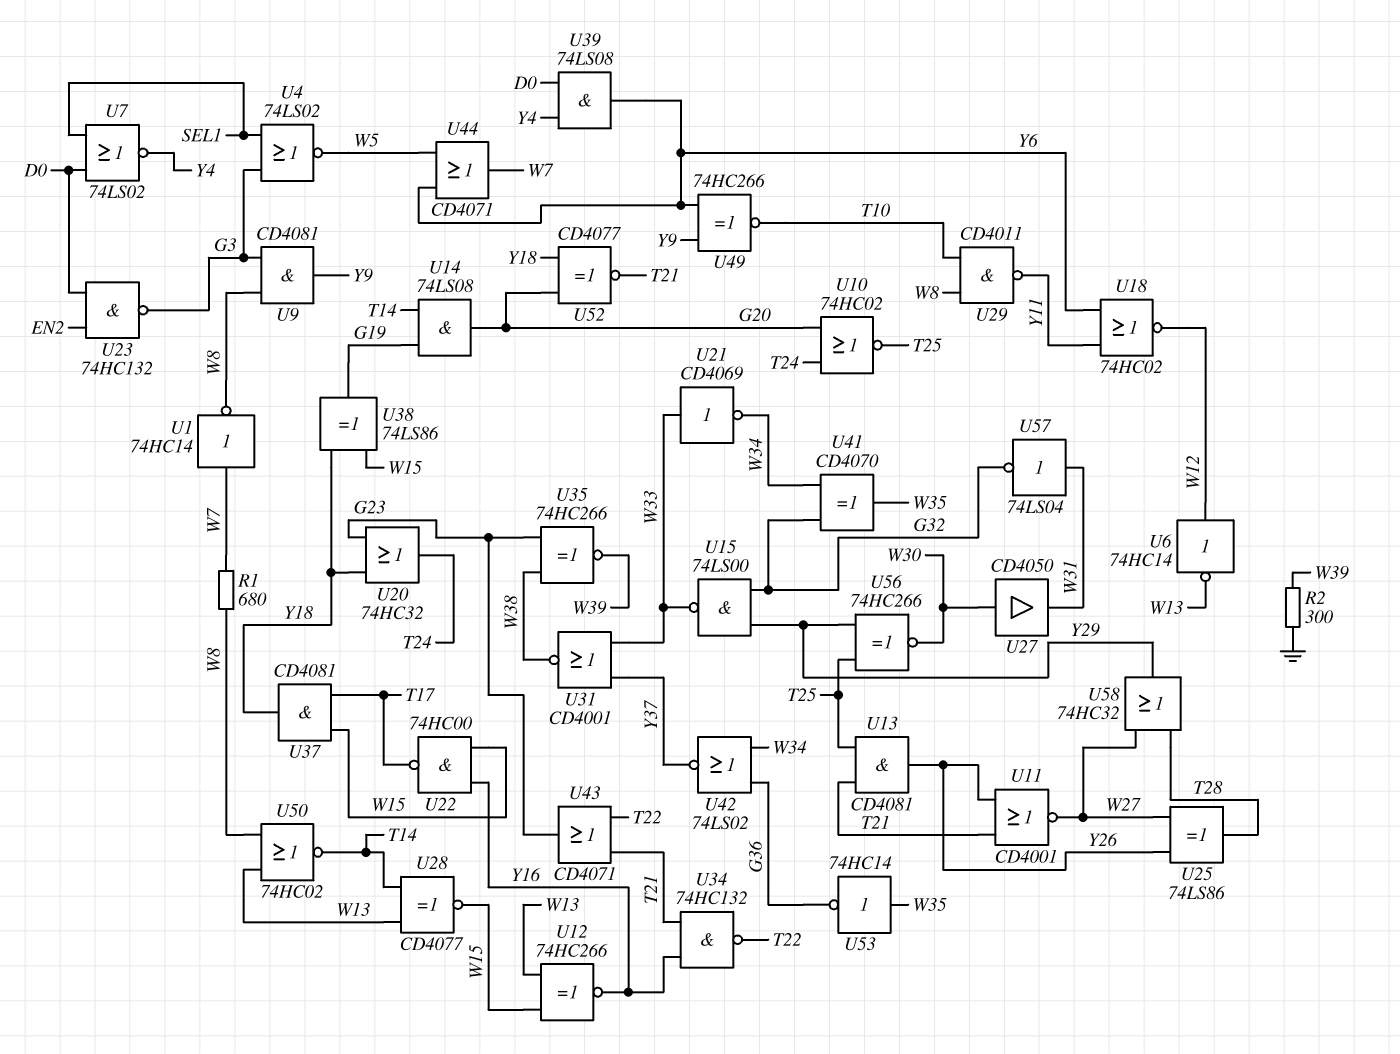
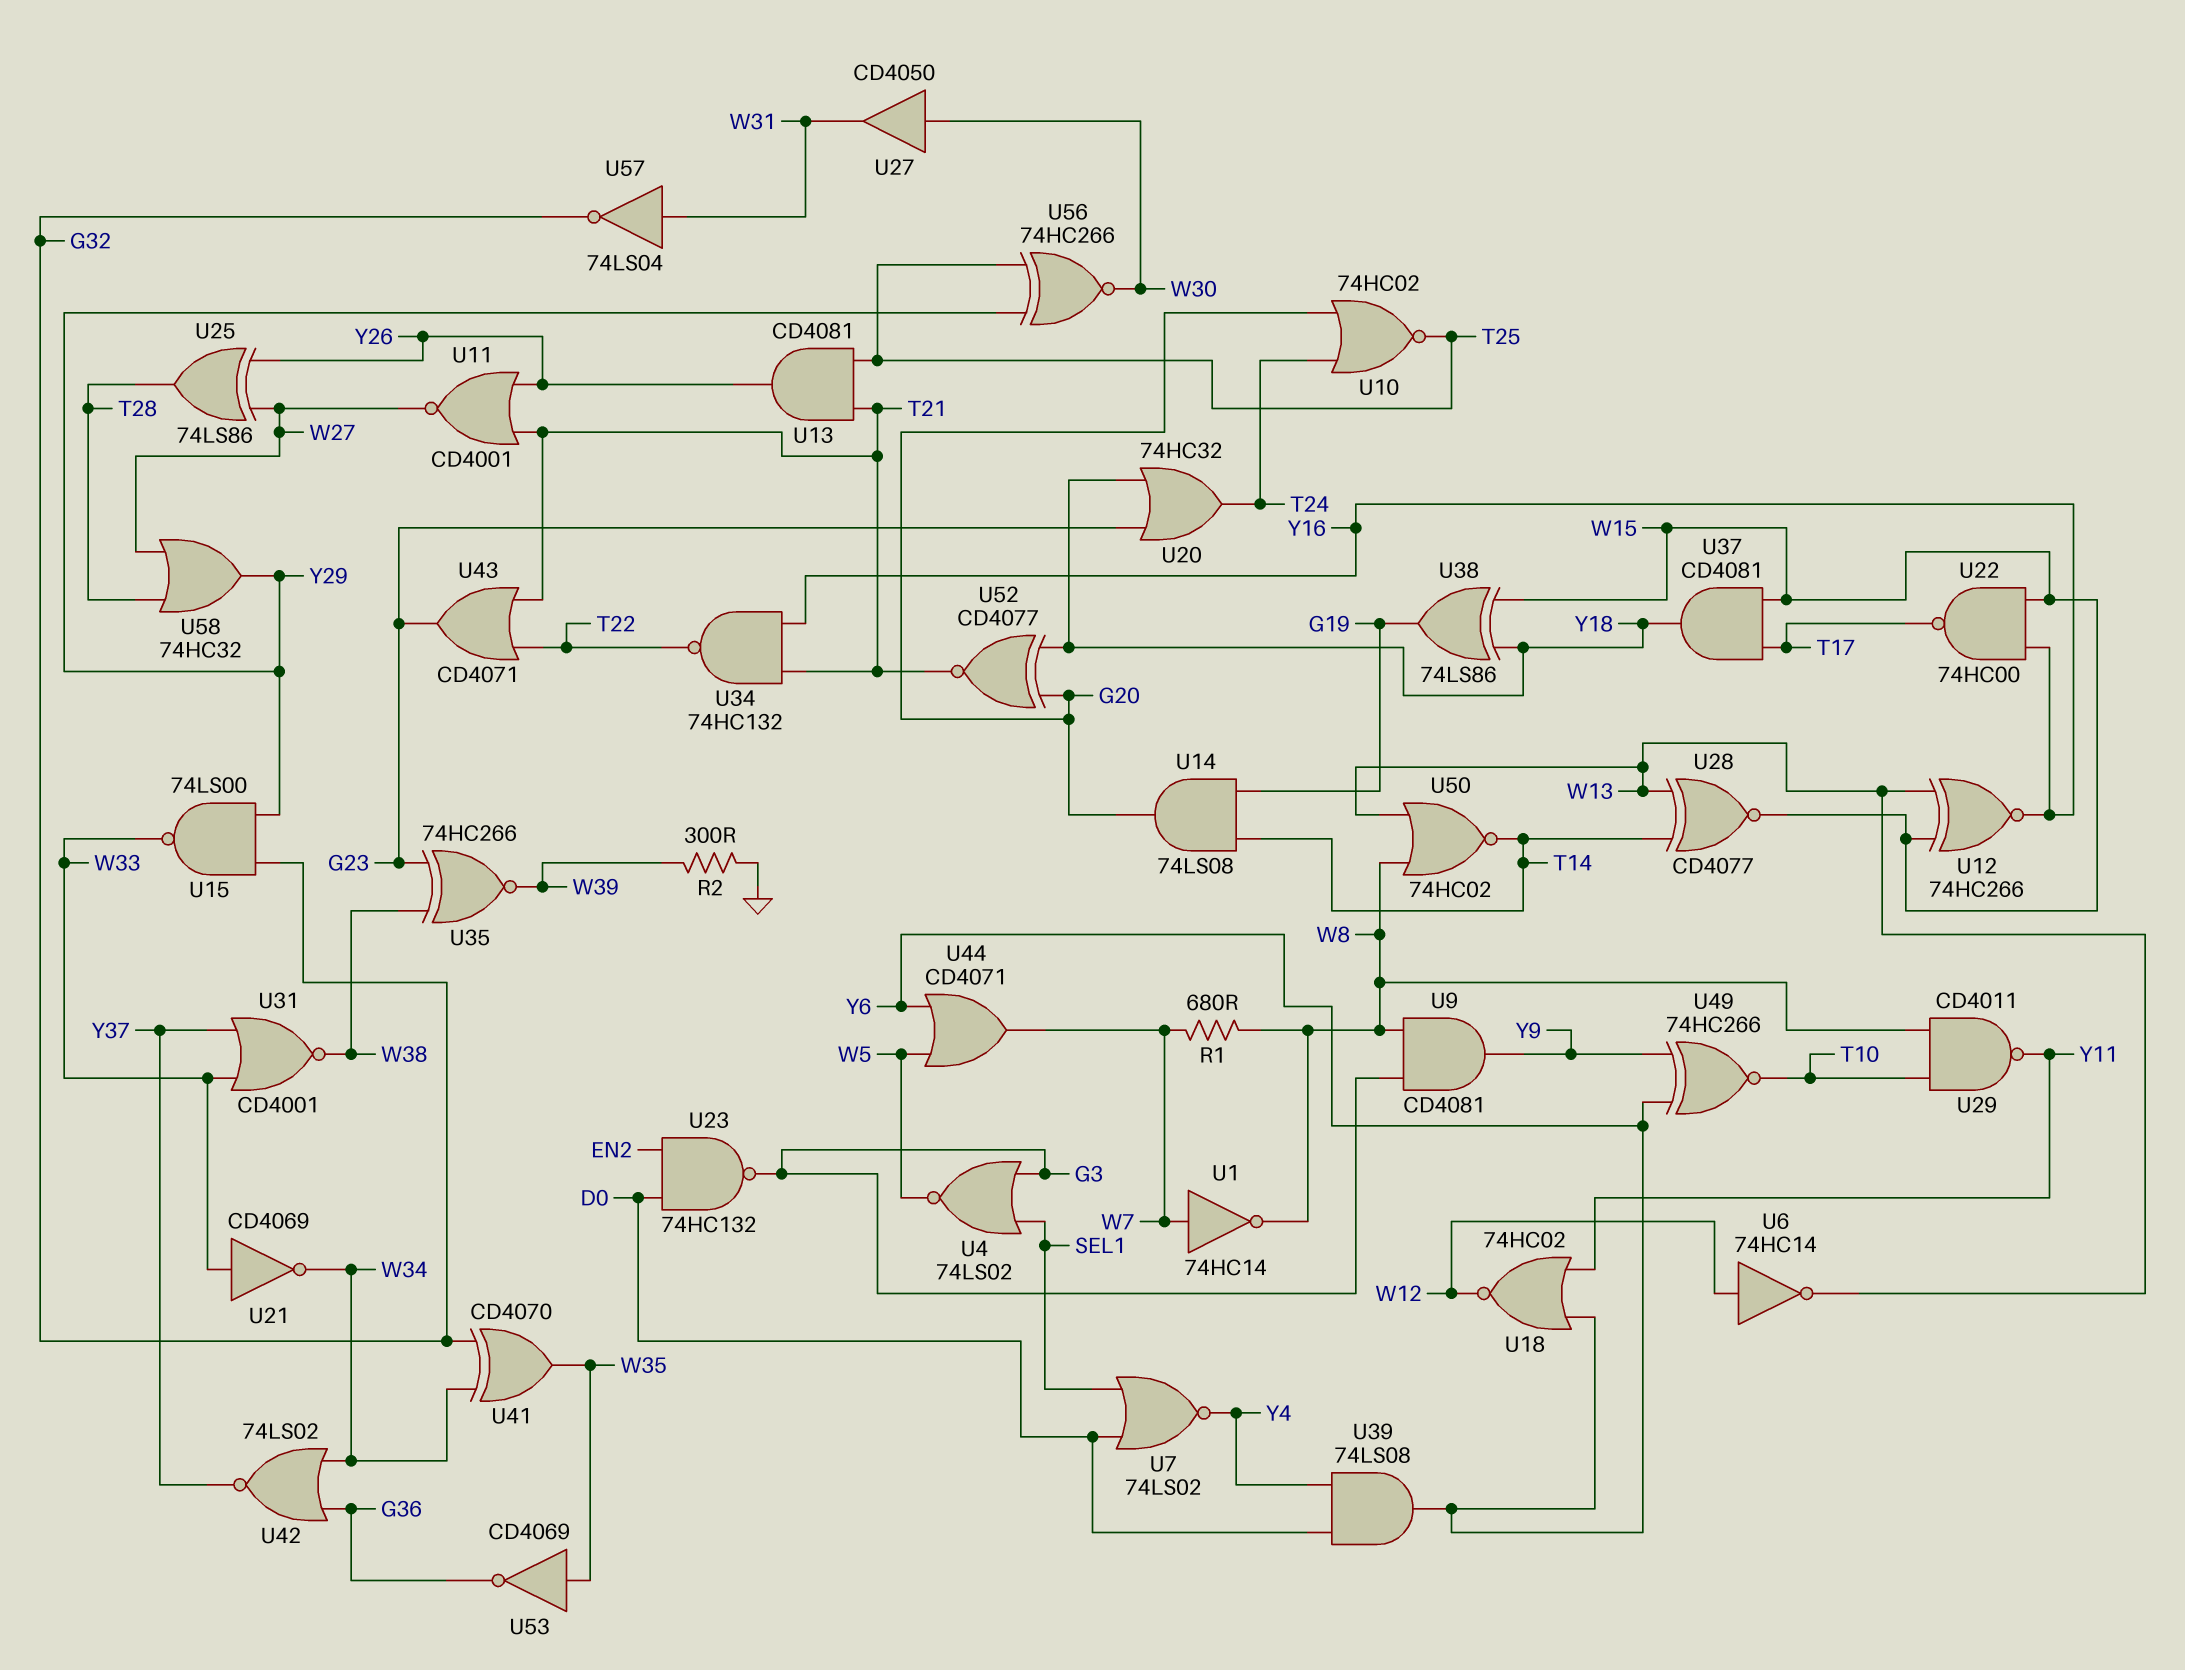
U53: NOT 74HC14 (in W35, out G36) -> NOT CD4069 (in W35, out G36)

